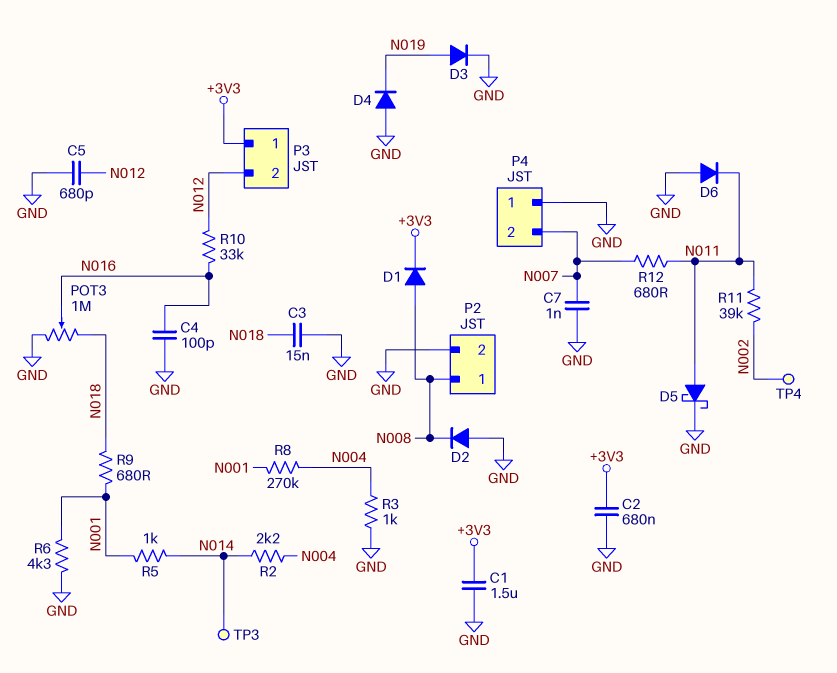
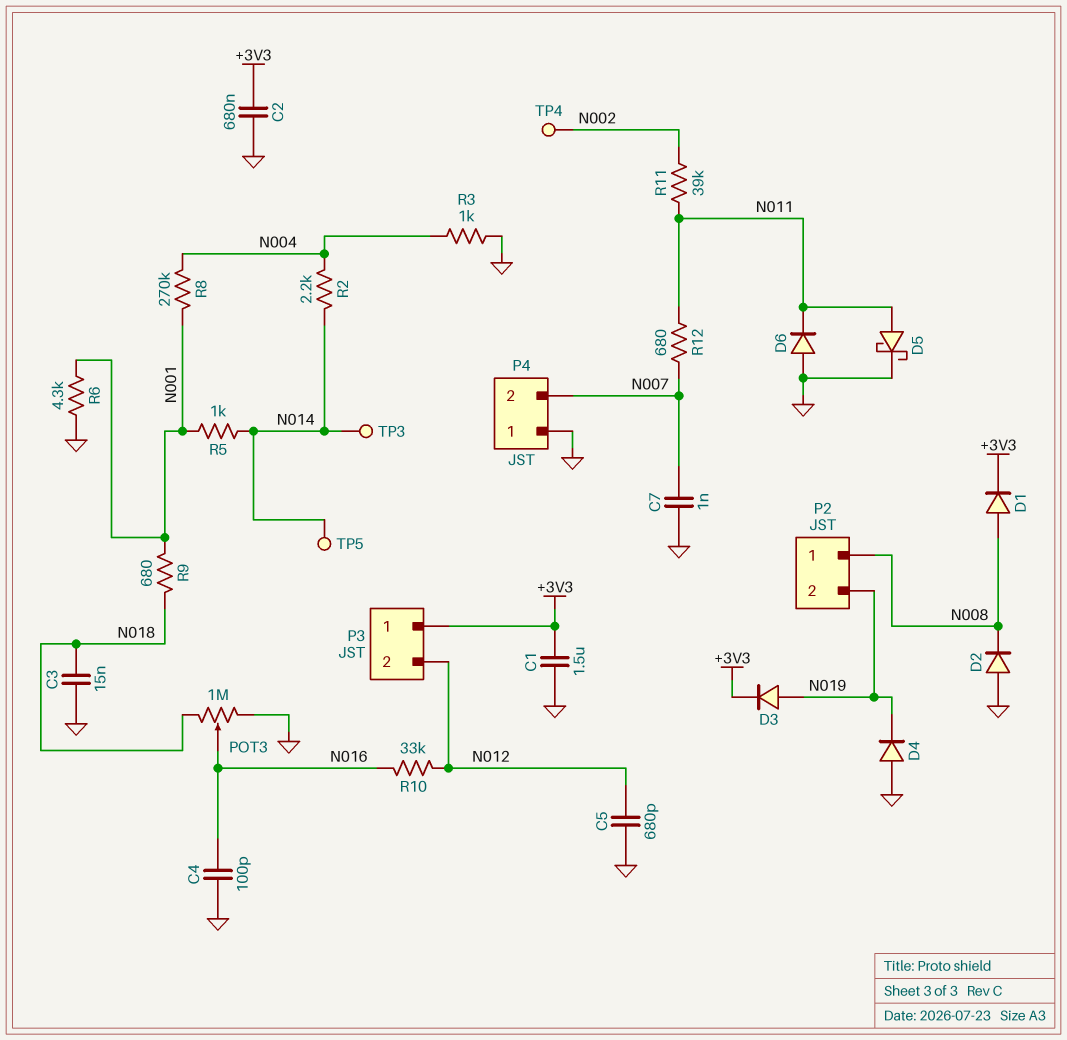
D3: diode (A N019, K GND) -> diode (A N019, K +3V3)
P2 pin 2: GND -> N019
TP5: none -> test point (N014)

